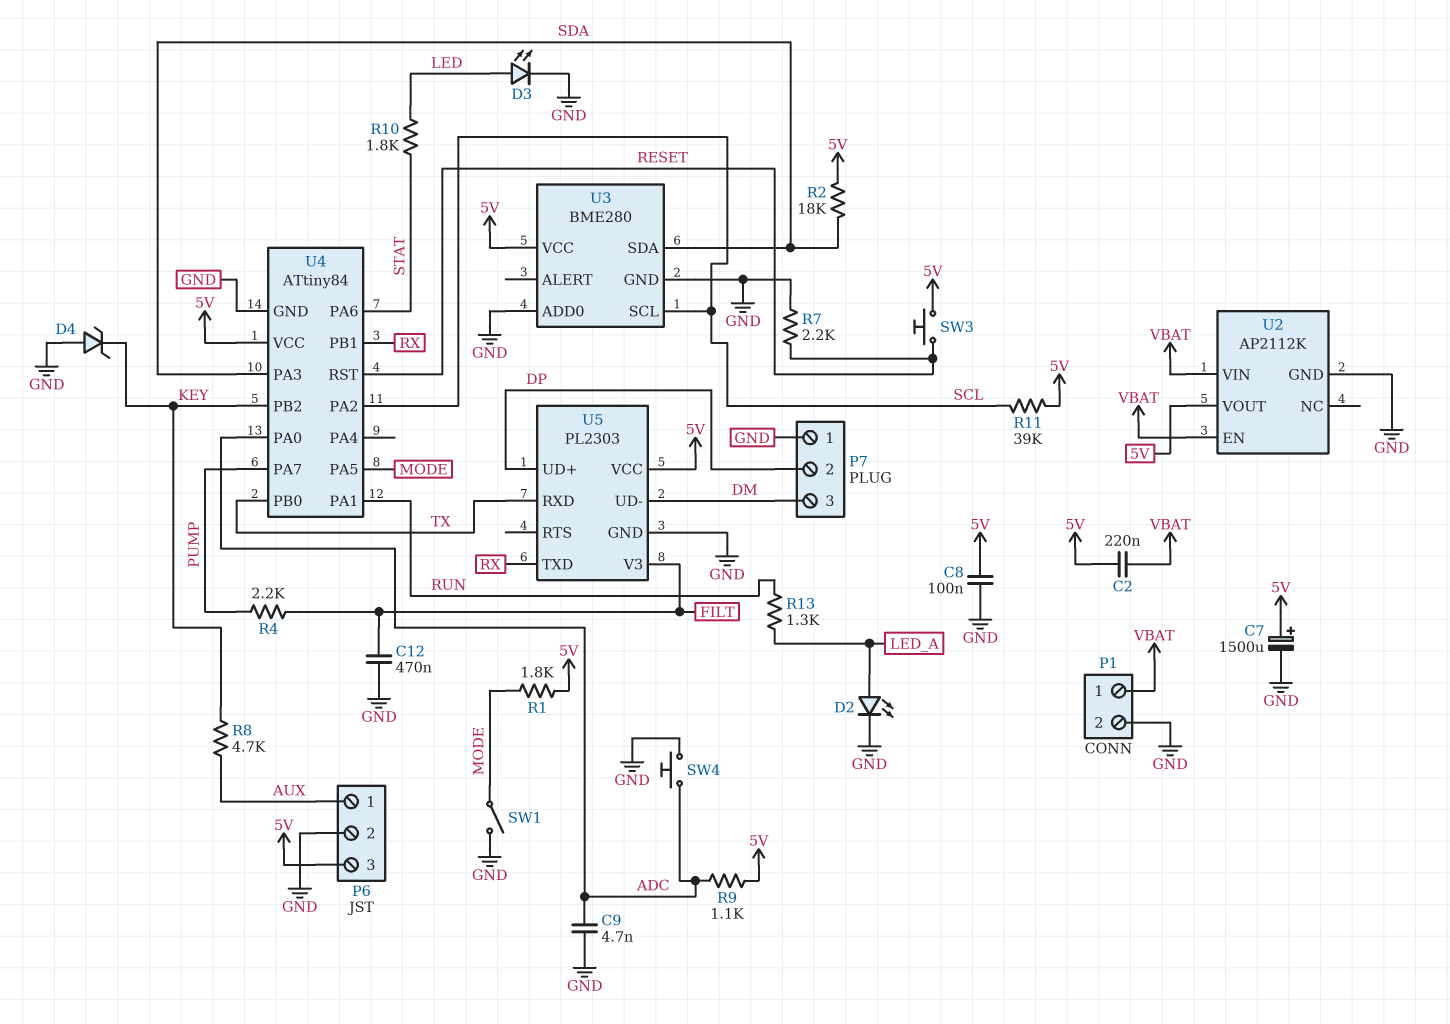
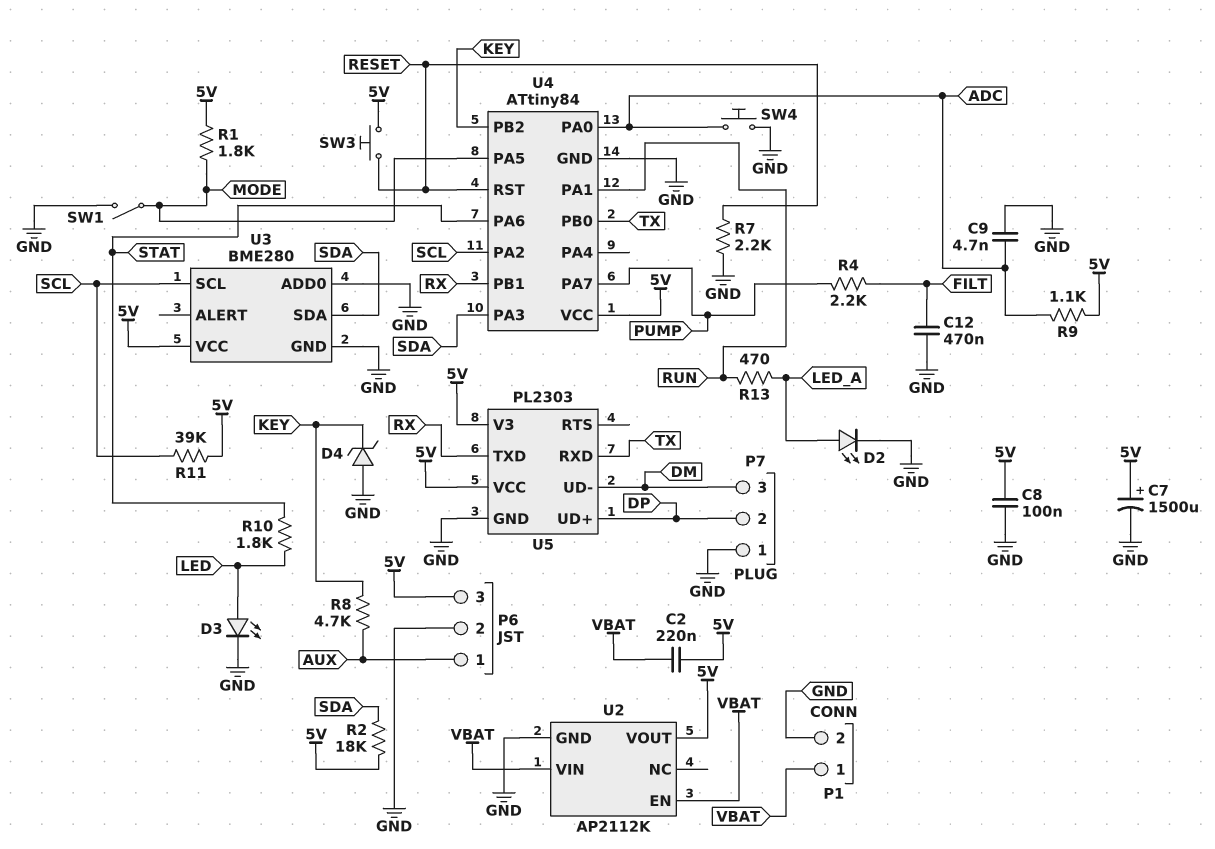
R13: 1.3k (LED_A, RUN) -> 470 (LED_A, RUN)
U5 pin V3: FILT -> 5V

